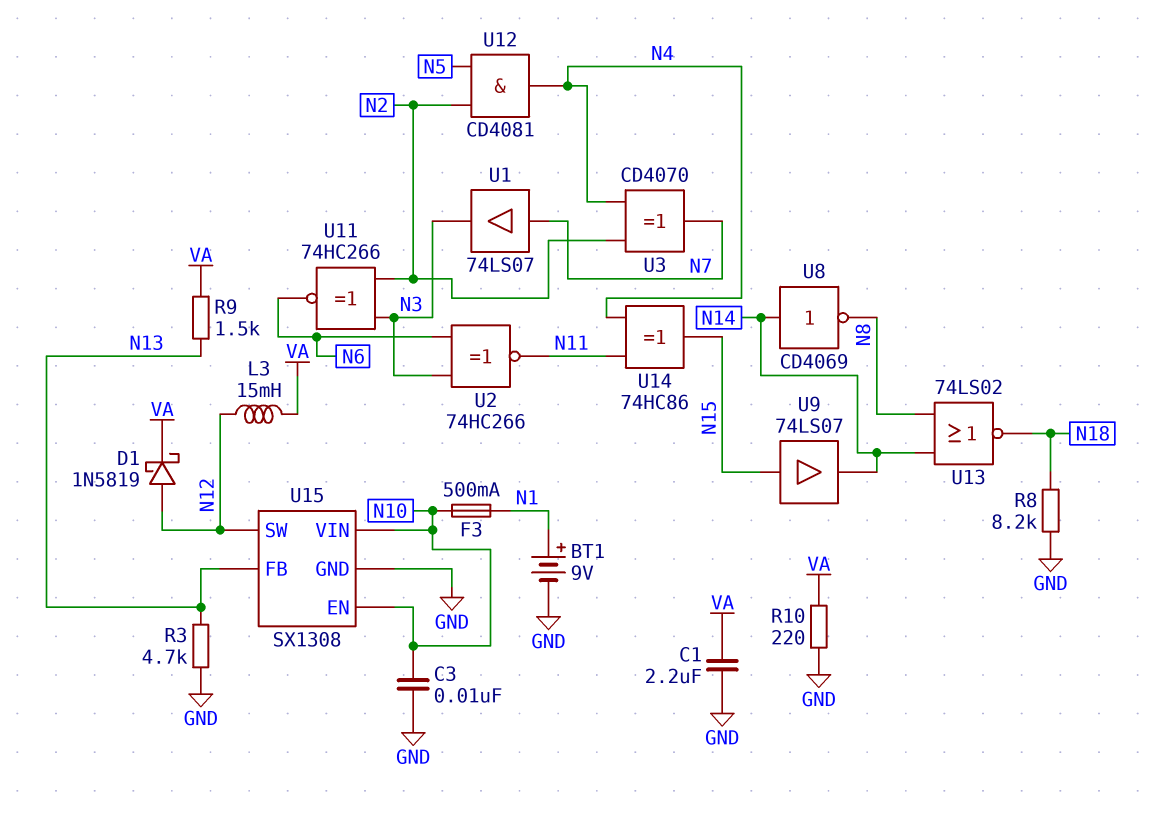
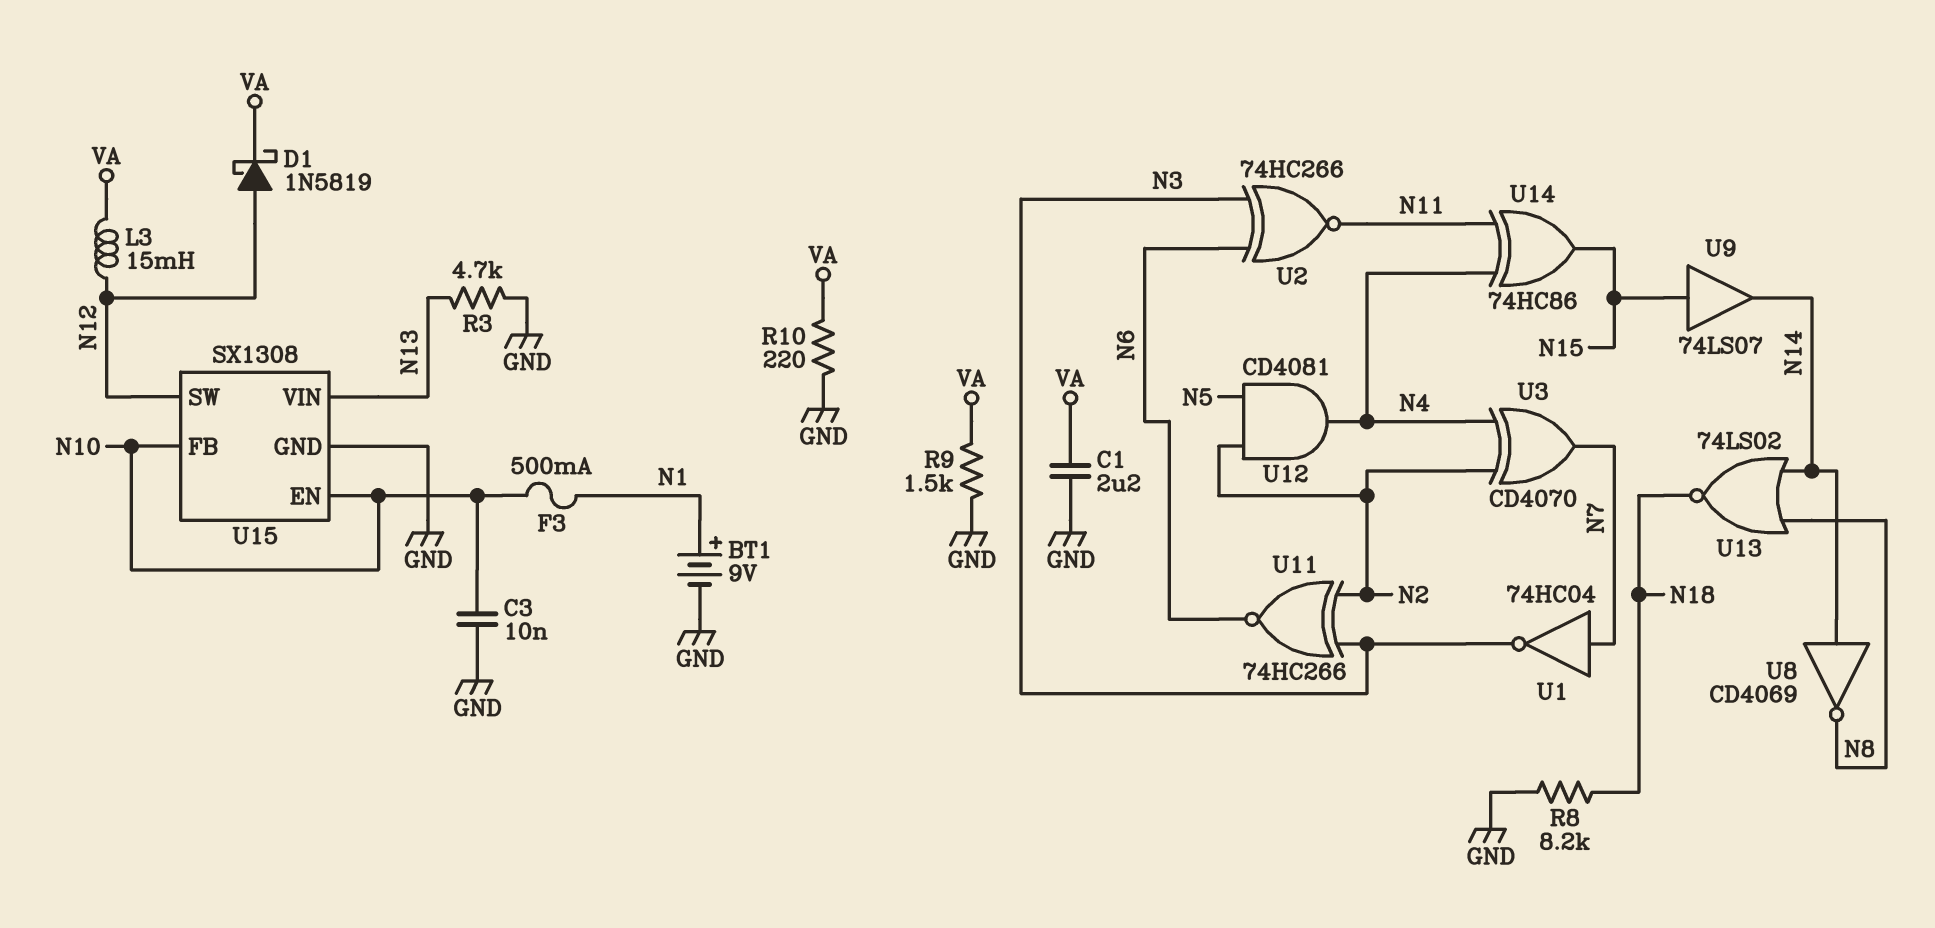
R9: 1.5k (N13, VA) -> 1.5k (GND, VA)
U1: buffer 74LS07 (in N7, out N3) -> NOT 74HC04 (in N7, out N3)
U15 pin FB: N13 -> N10
U15 pin VIN: N10 -> N13

